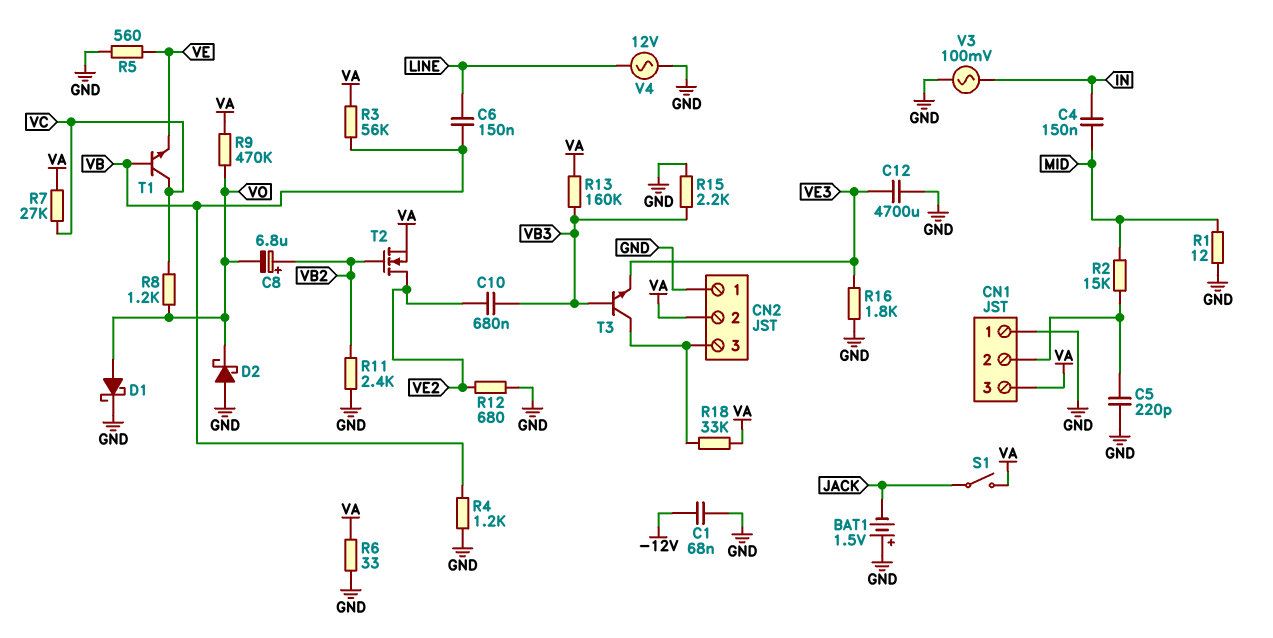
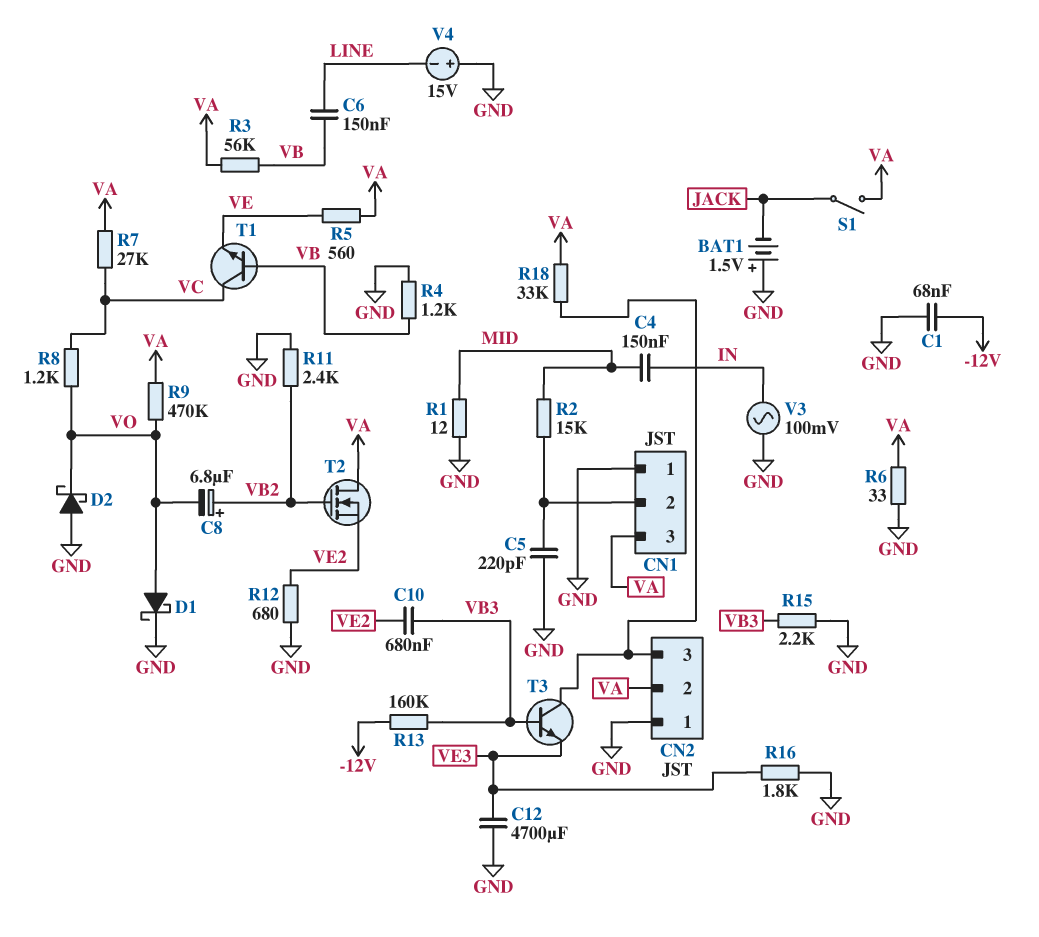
R5: 560 (GND, VE) -> 560 (VA, VE)
R13: 160k (VA, VB3) -> 160k (-12V, VB3)
T2: NMOS (G VB2, D VE2, S VA) -> NMOS (G VB2, D VA, S VE2)
V4: AC 12V (GND, LINE) -> 15V (plus GND, minus LINE)

